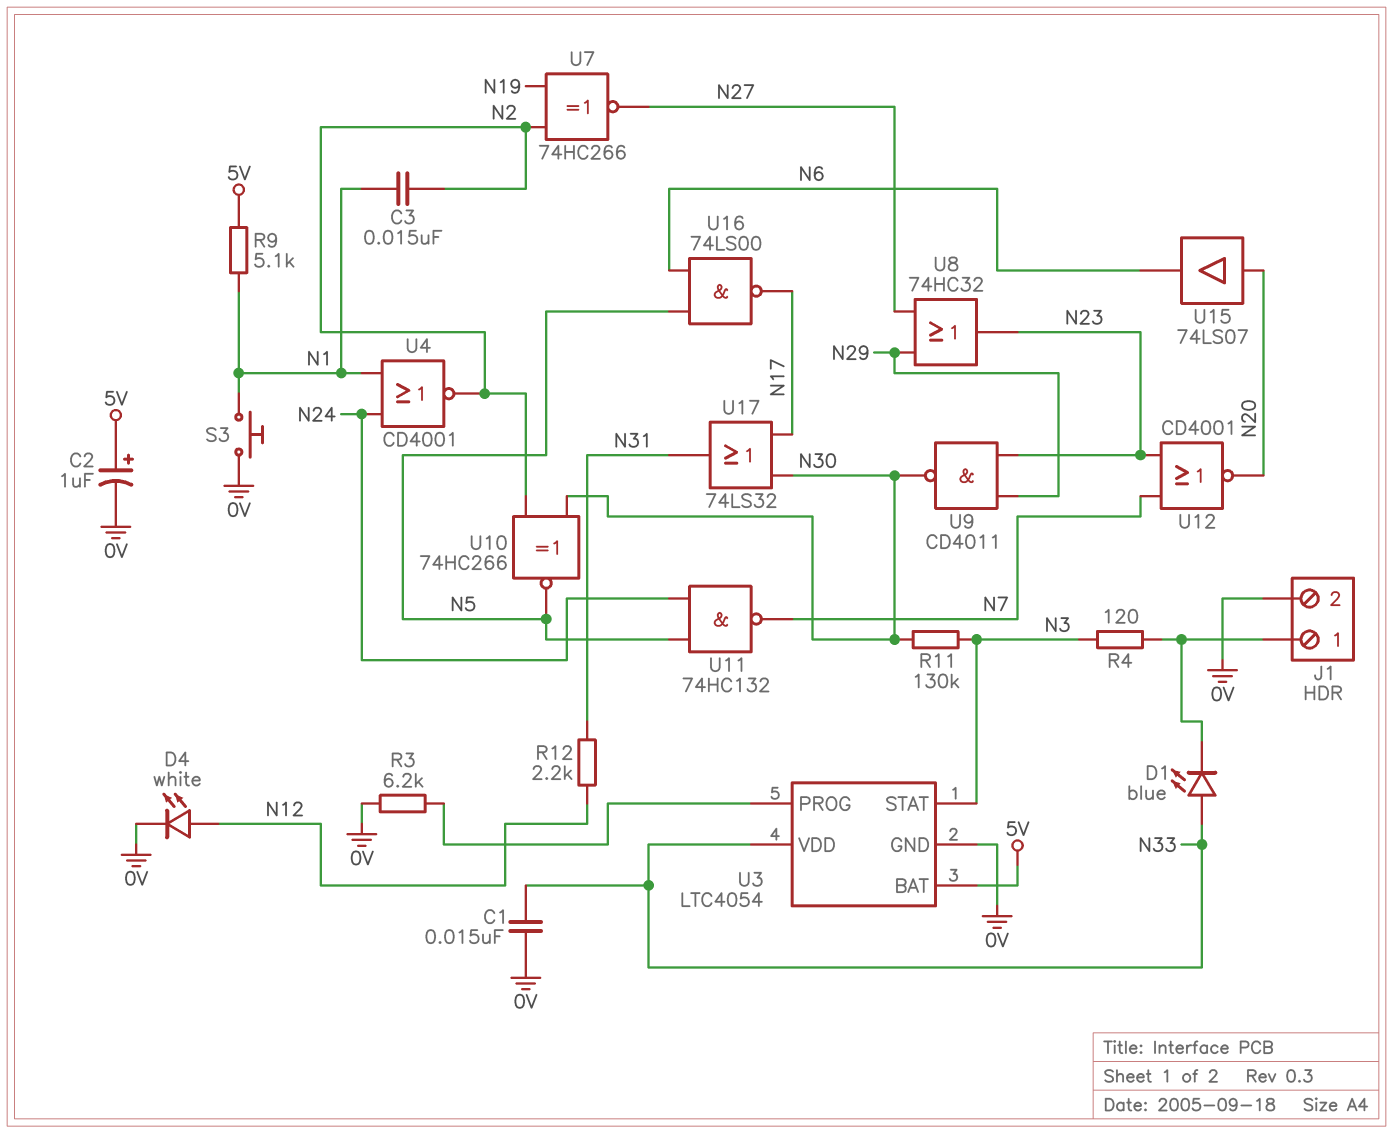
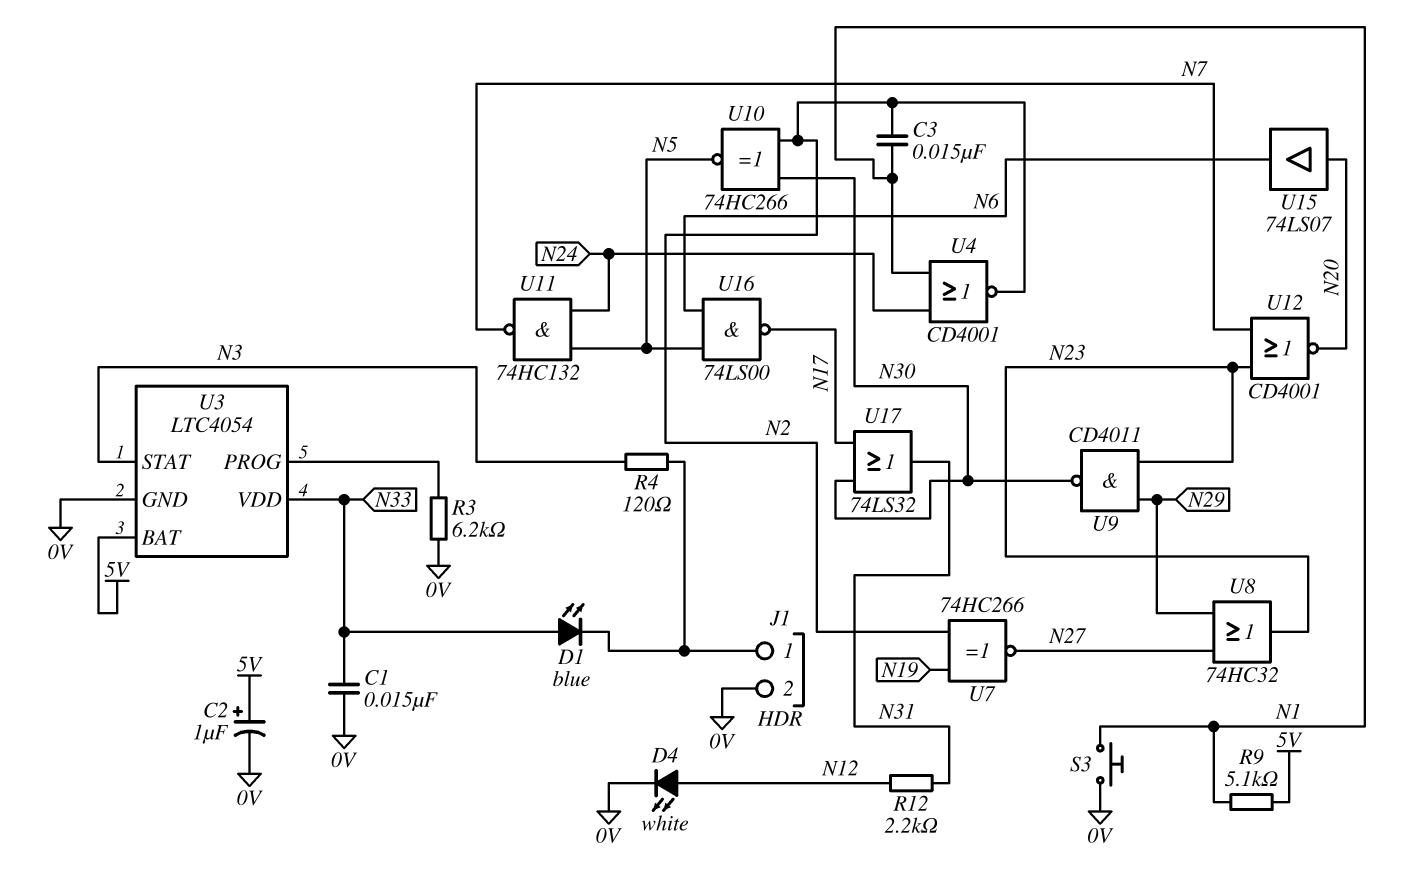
R11: 130k (N3, N30) -> none

